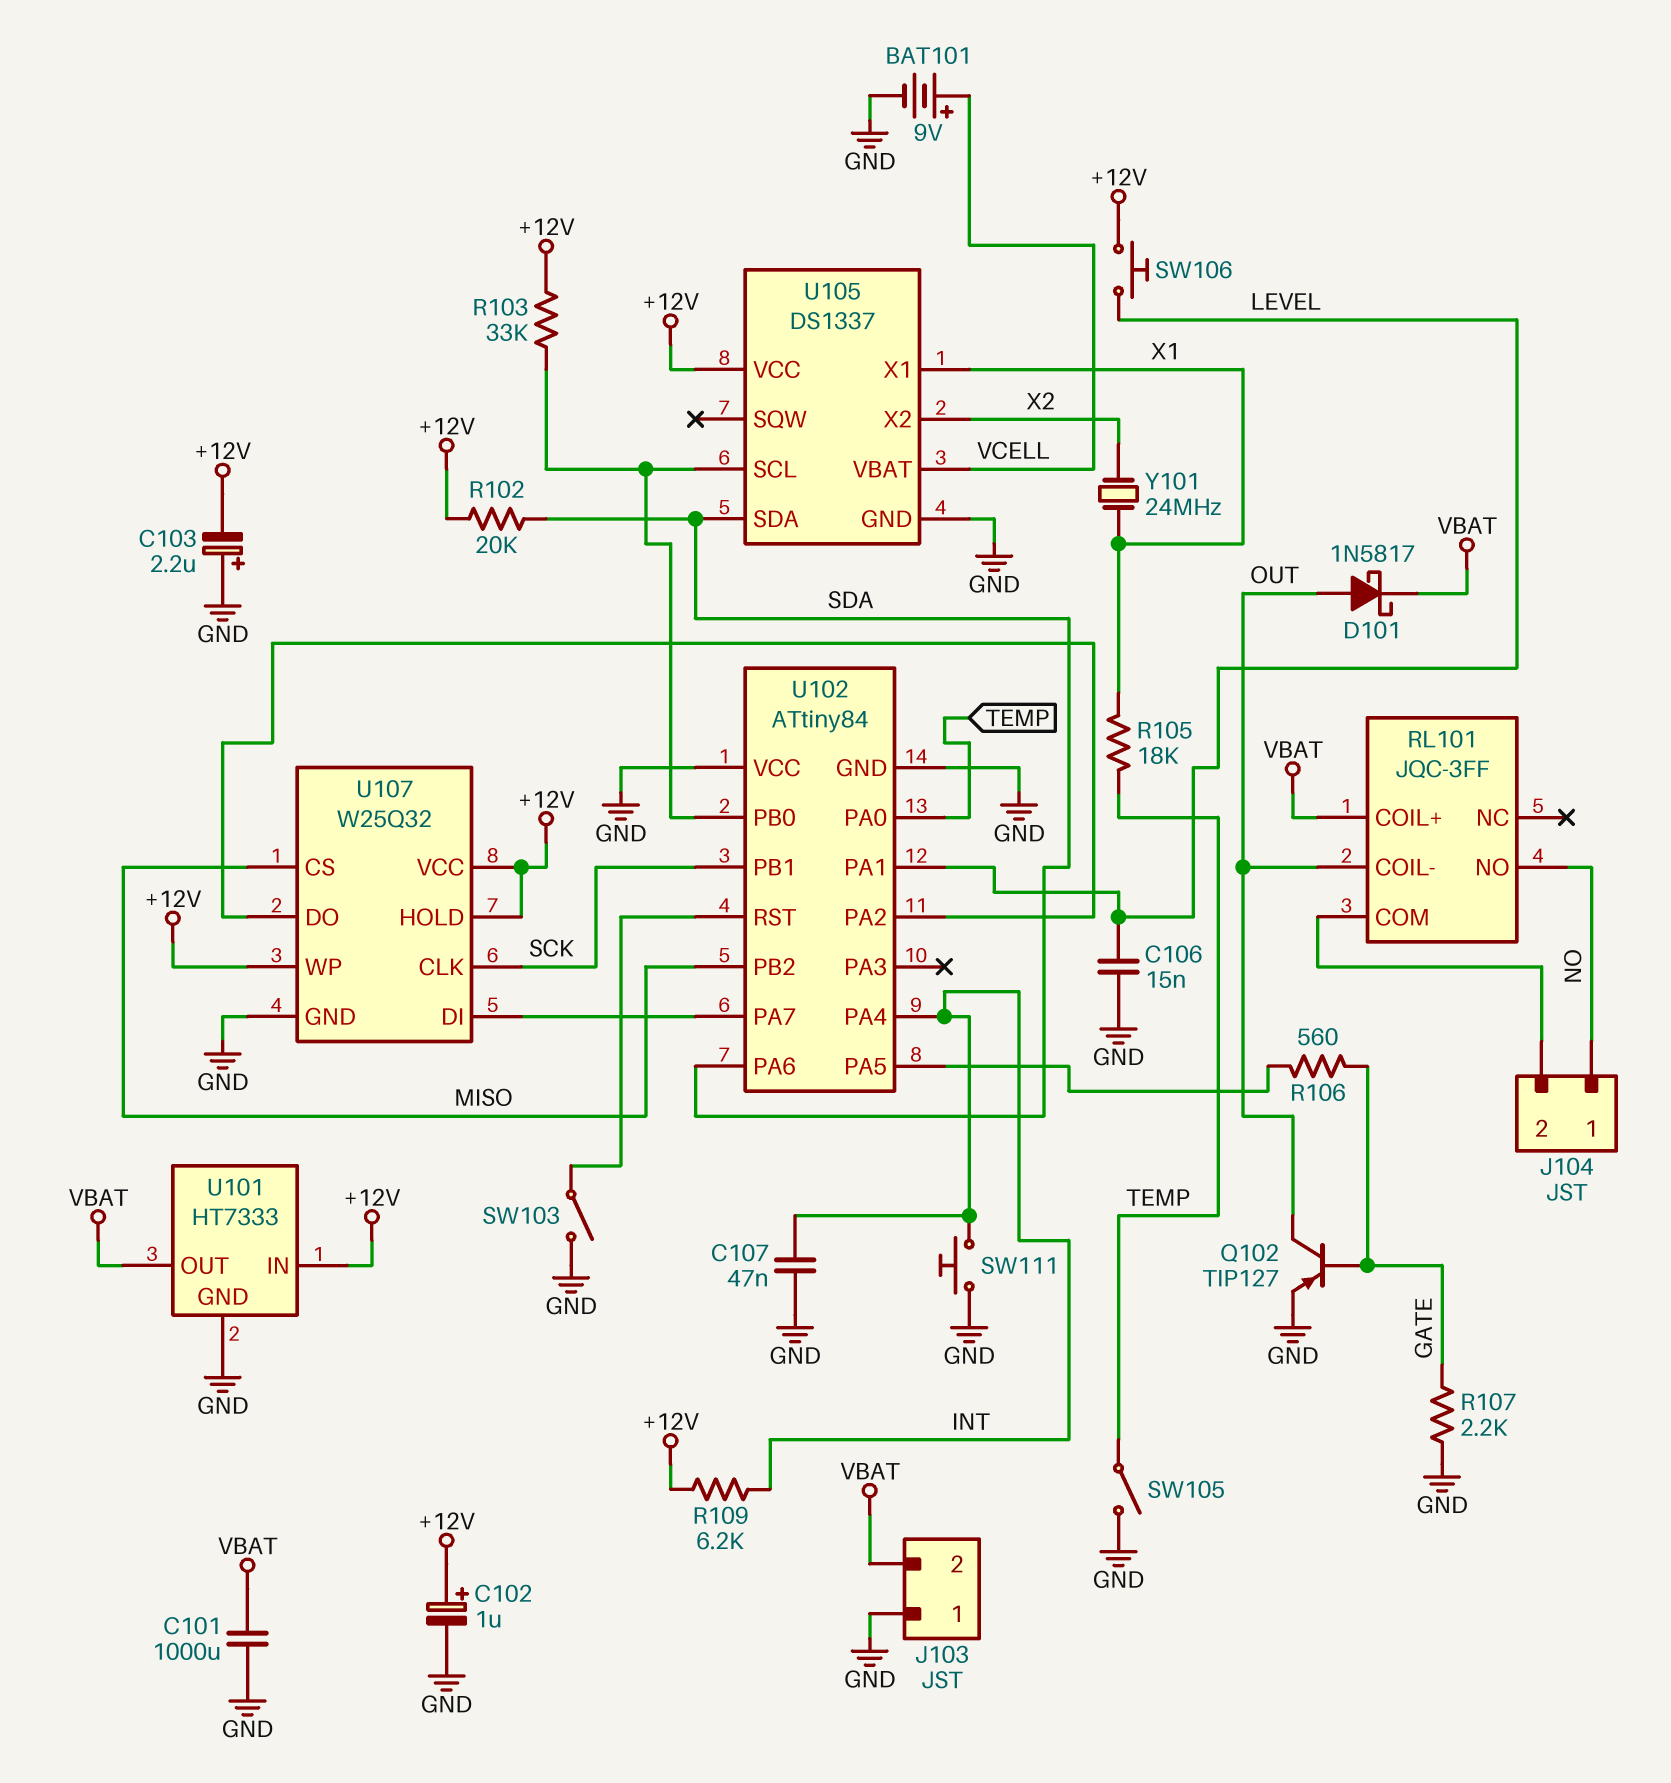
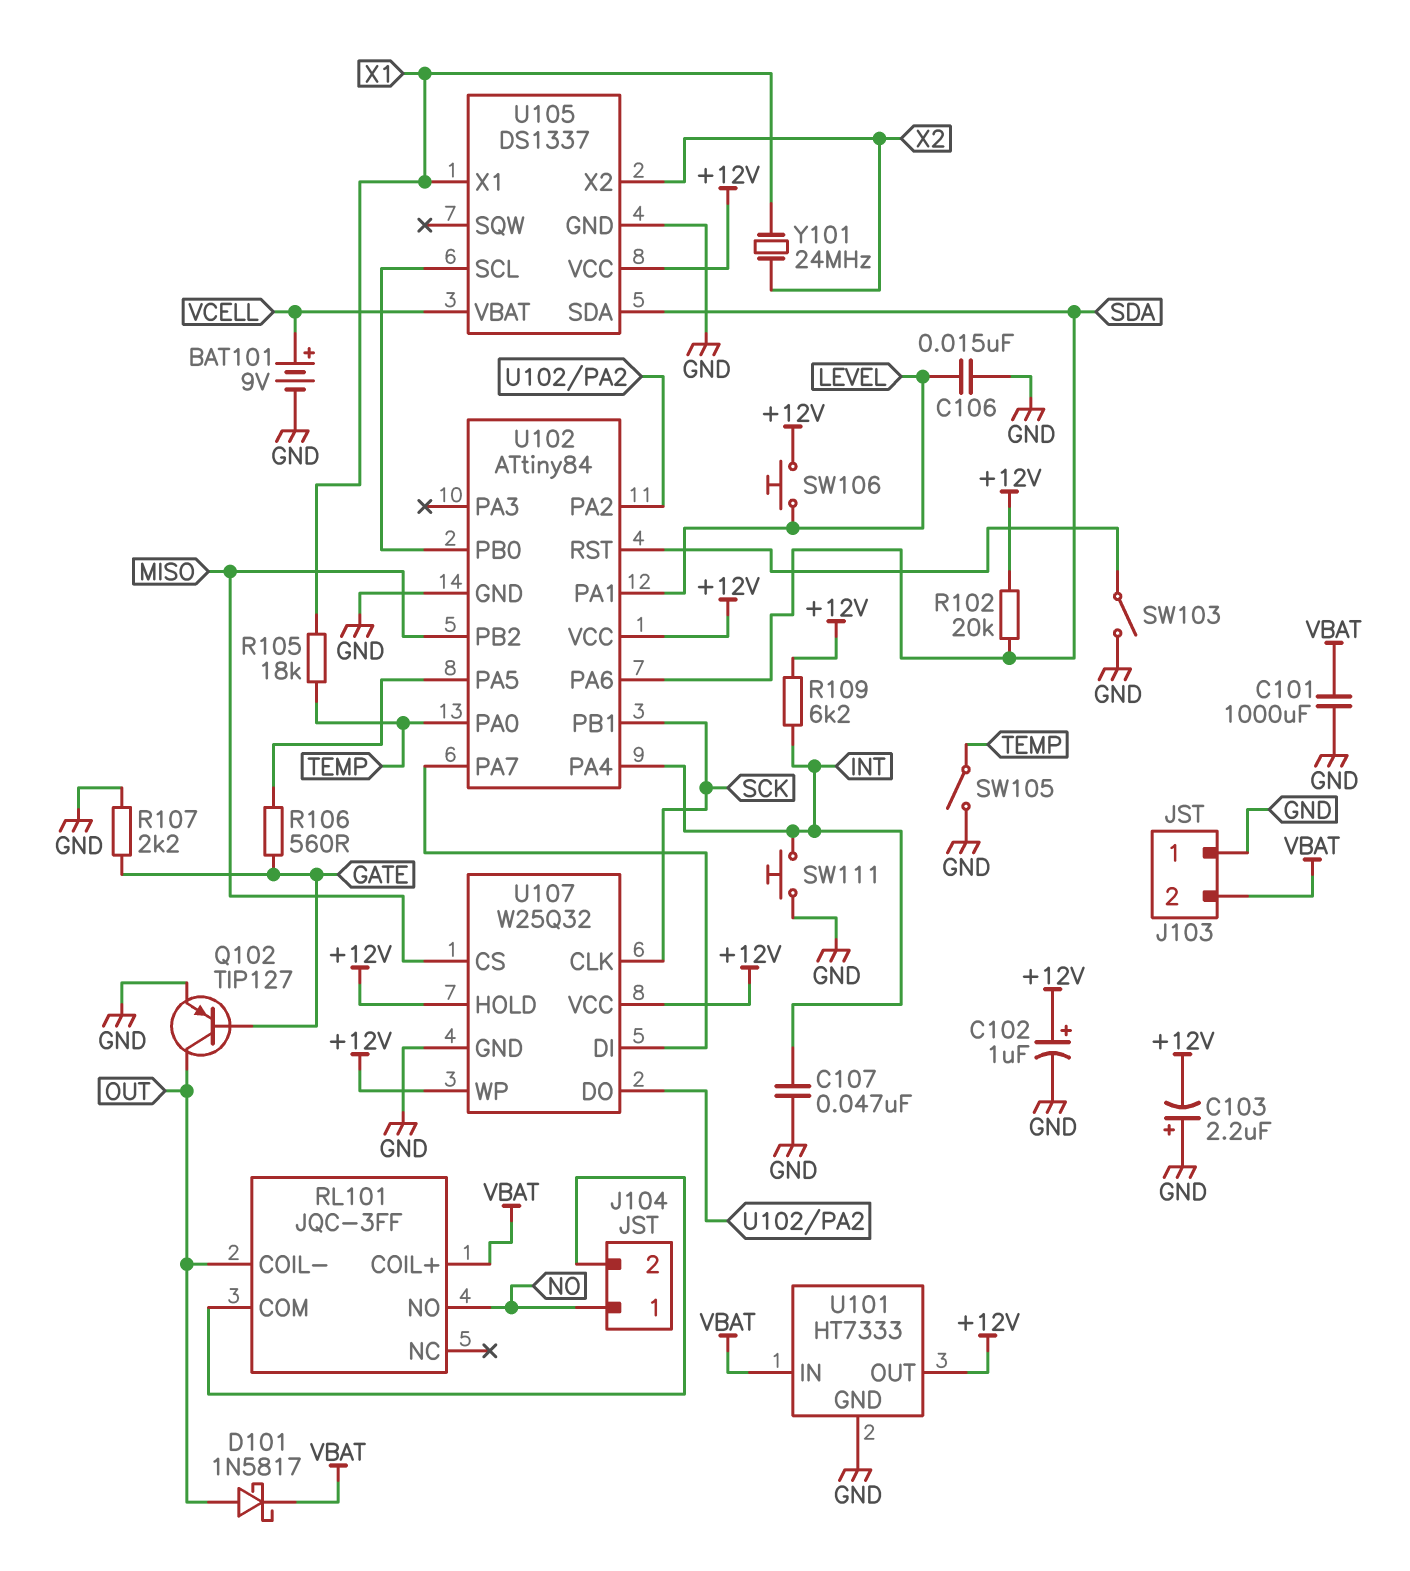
R103: 33k (+12V, U102/PB0) -> none
U101 pin IN: +12V -> VBAT
U101 pin OUT: VBAT -> +12V
U102 pin VCC: GND -> +12V

